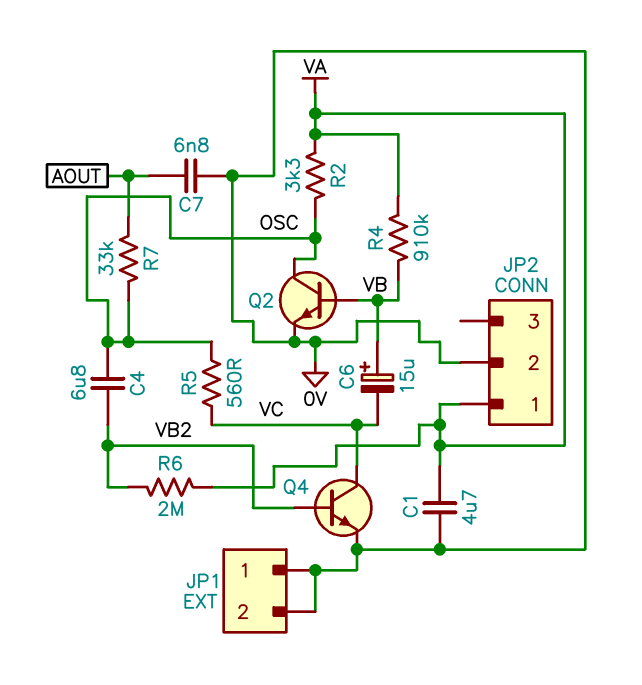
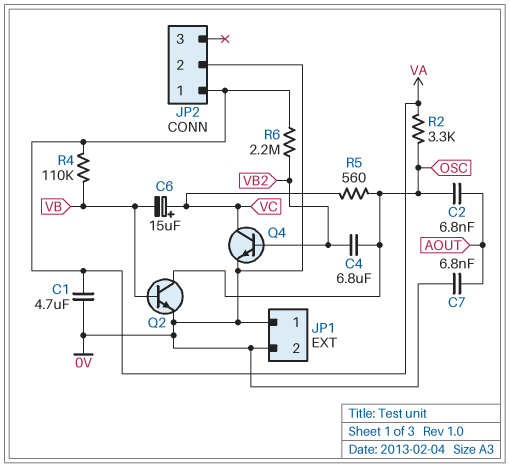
C2: none -> 6.8nF (AOUT, OSC)
C6: 15uF (plus VB, minus VC) -> 15uF (plus VC, minus VB)
R4: 910k (VA, VB) -> 110k (VA, VB)
R6: 2M (VA, VB2) -> 2.2M (VA, VB2)
R7: 33k (AOUT, OSC) -> none

